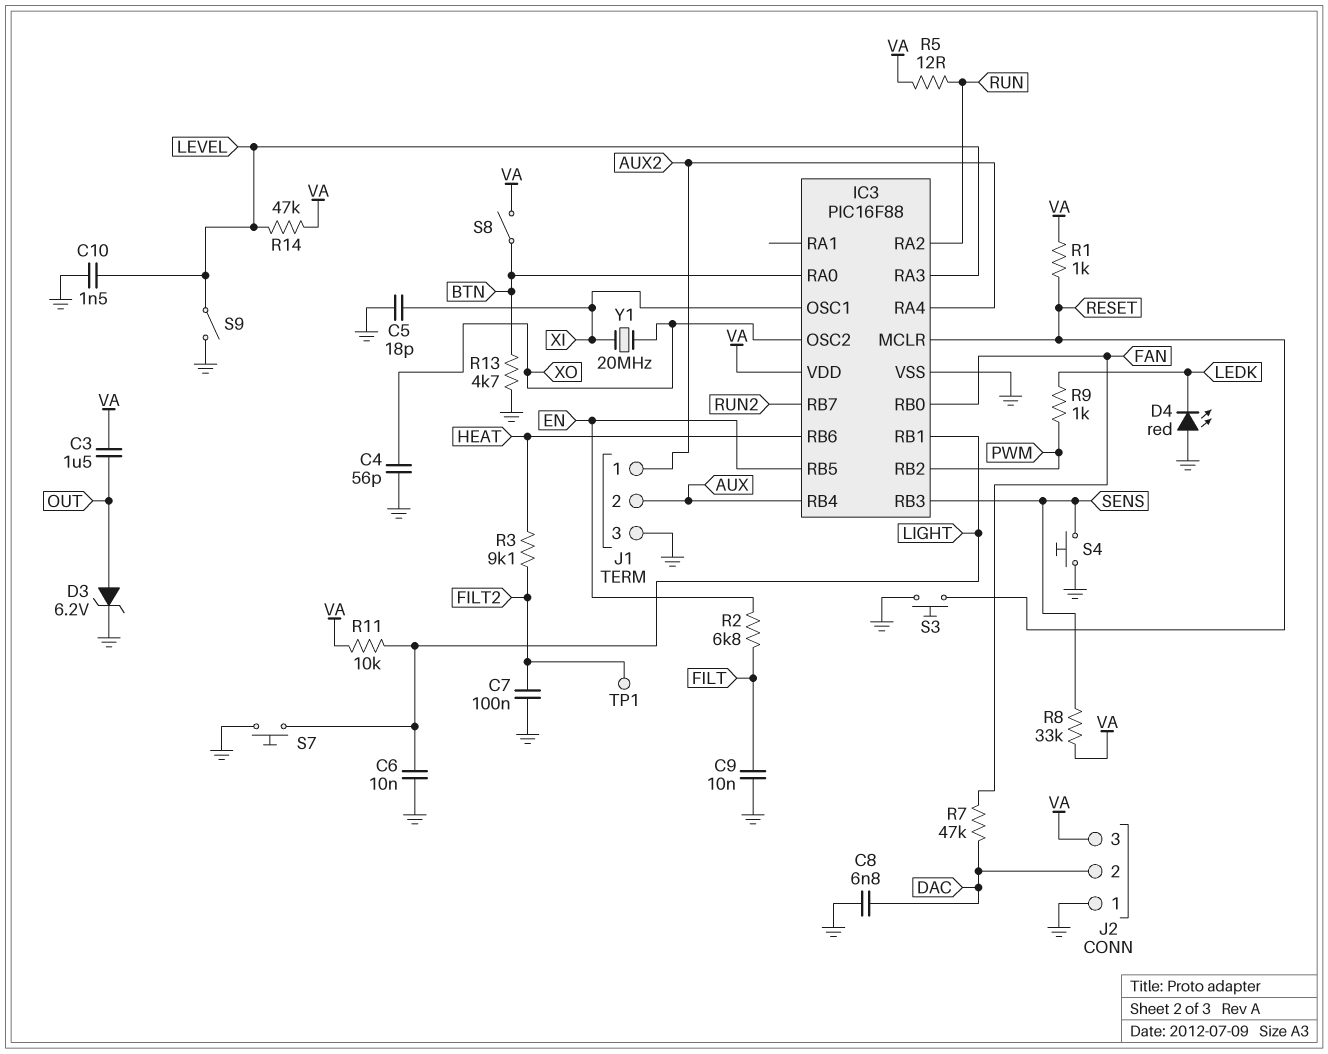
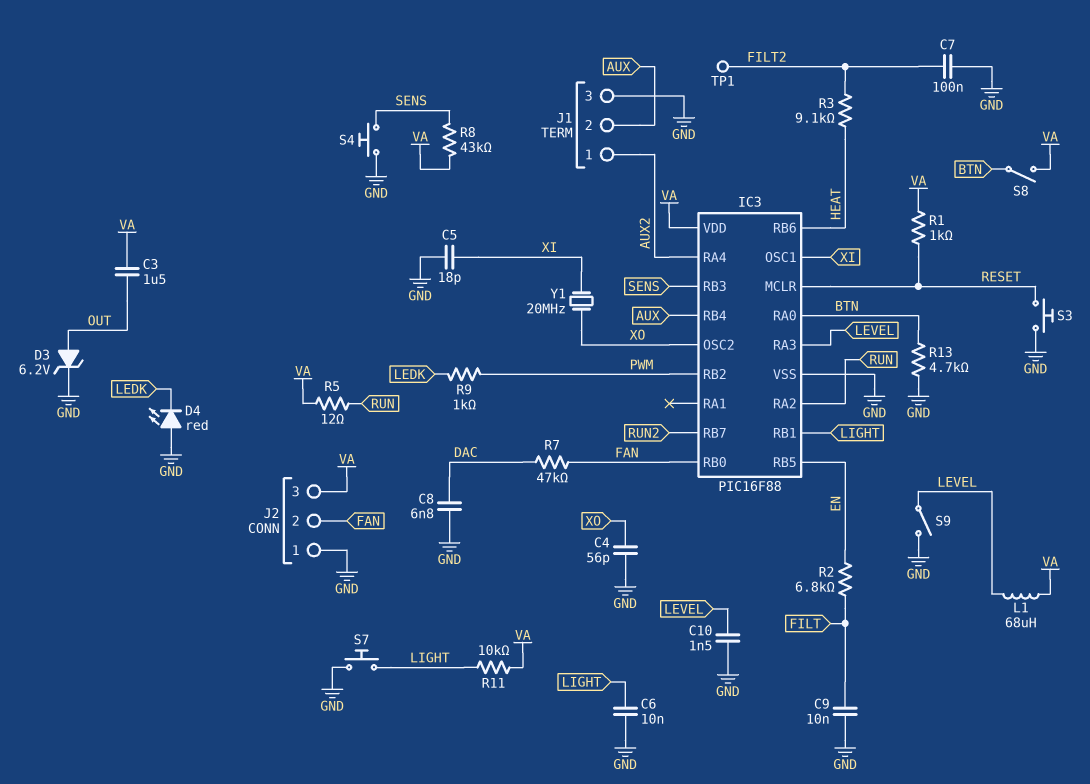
J2 pin 2: DAC -> FAN
L1: none -> 68uH (LEVEL, VA)
R8: 33k (SENS, VA) -> 43k (SENS, VA)
R14: 47k (LEVEL, VA) -> none

